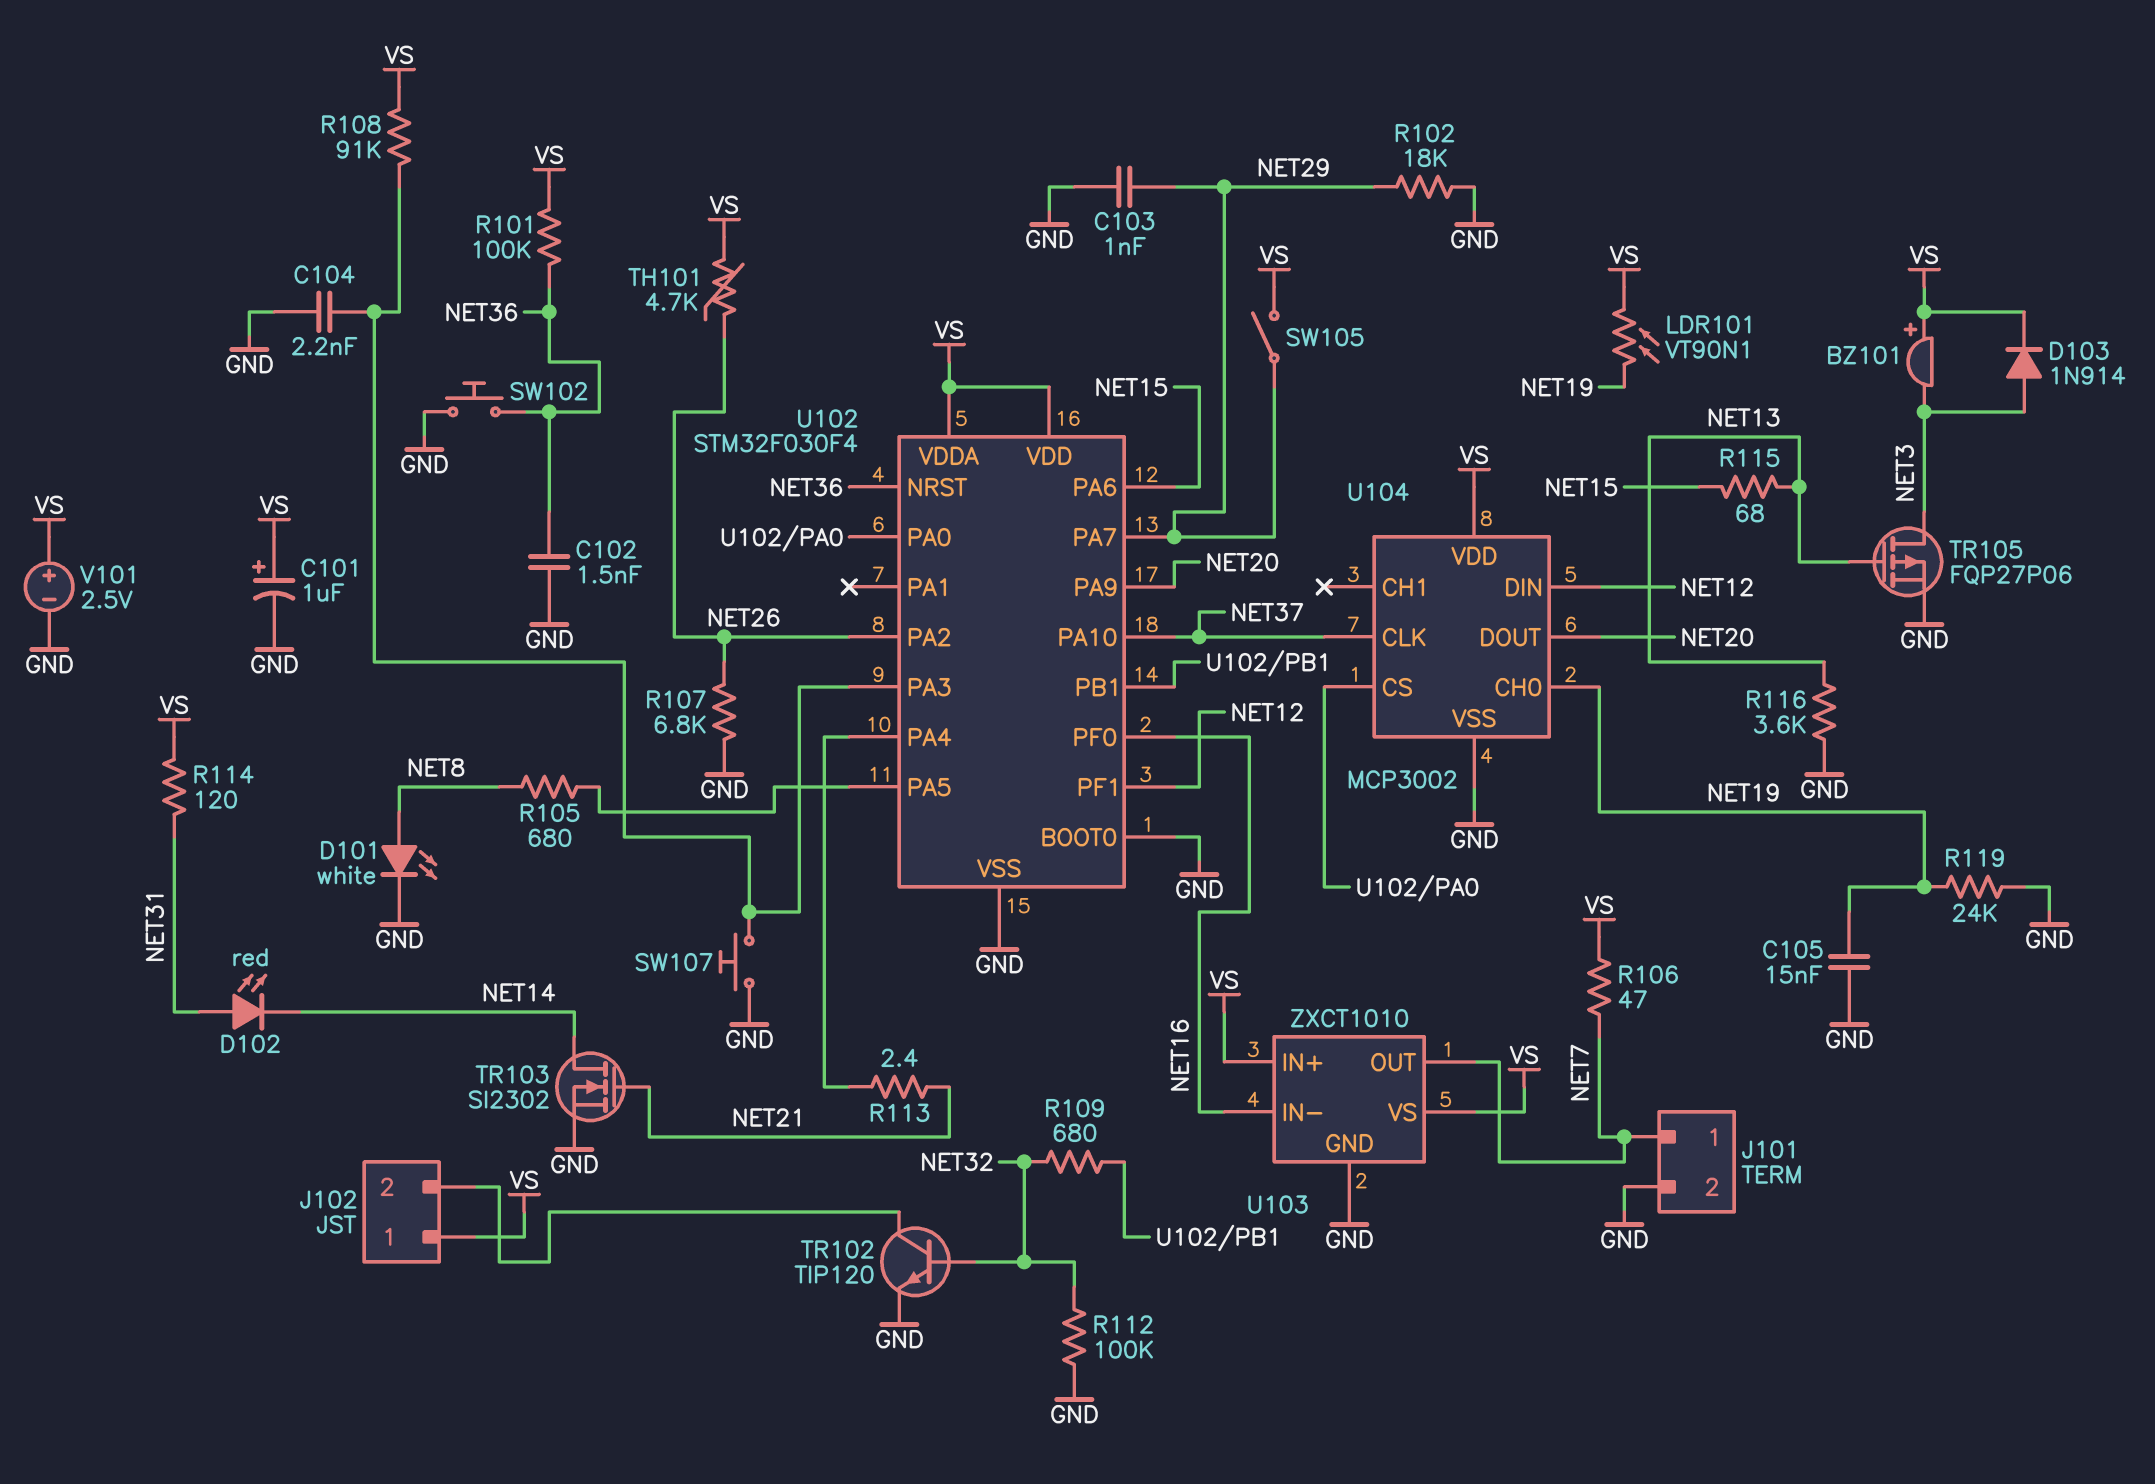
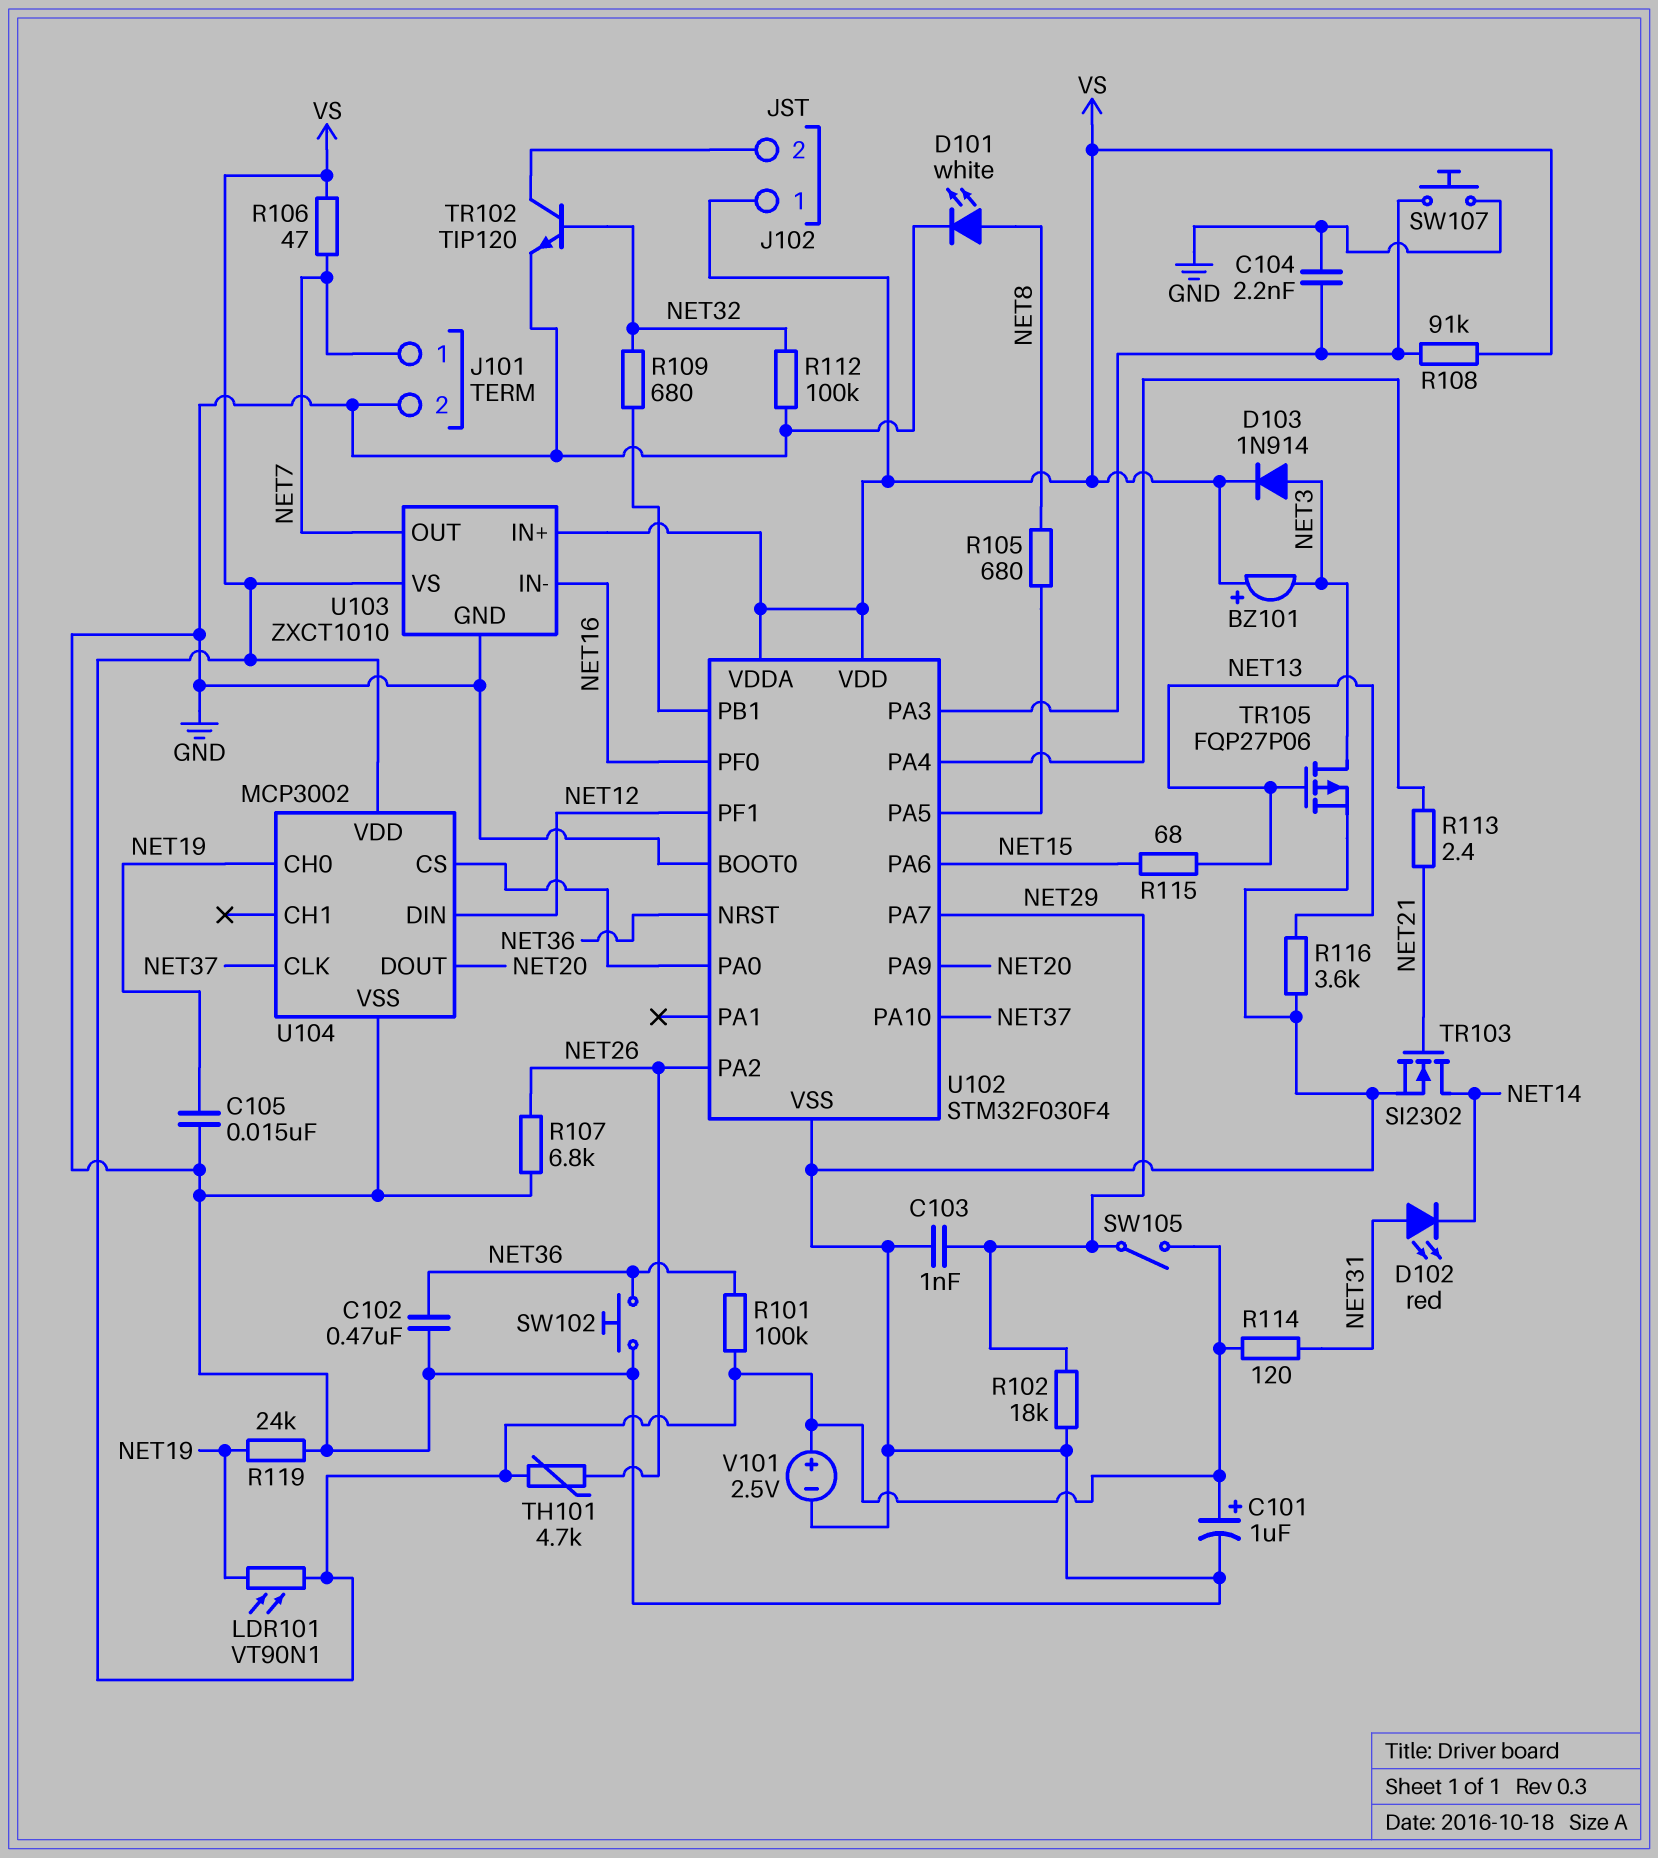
C102: 1.5nF (GND, NET36) -> 470nF (GND, NET36)

